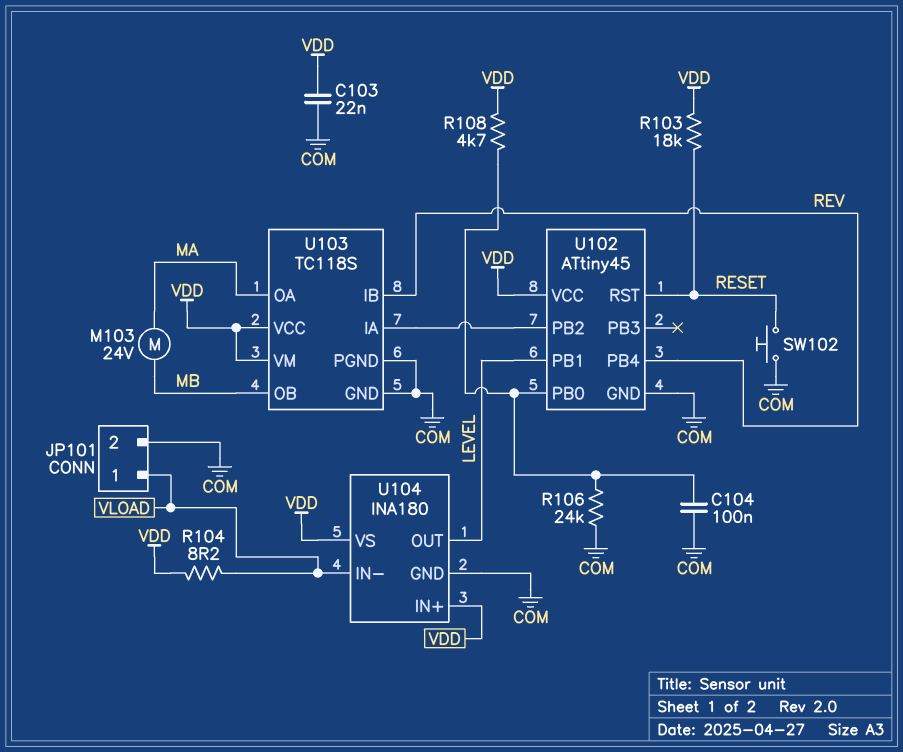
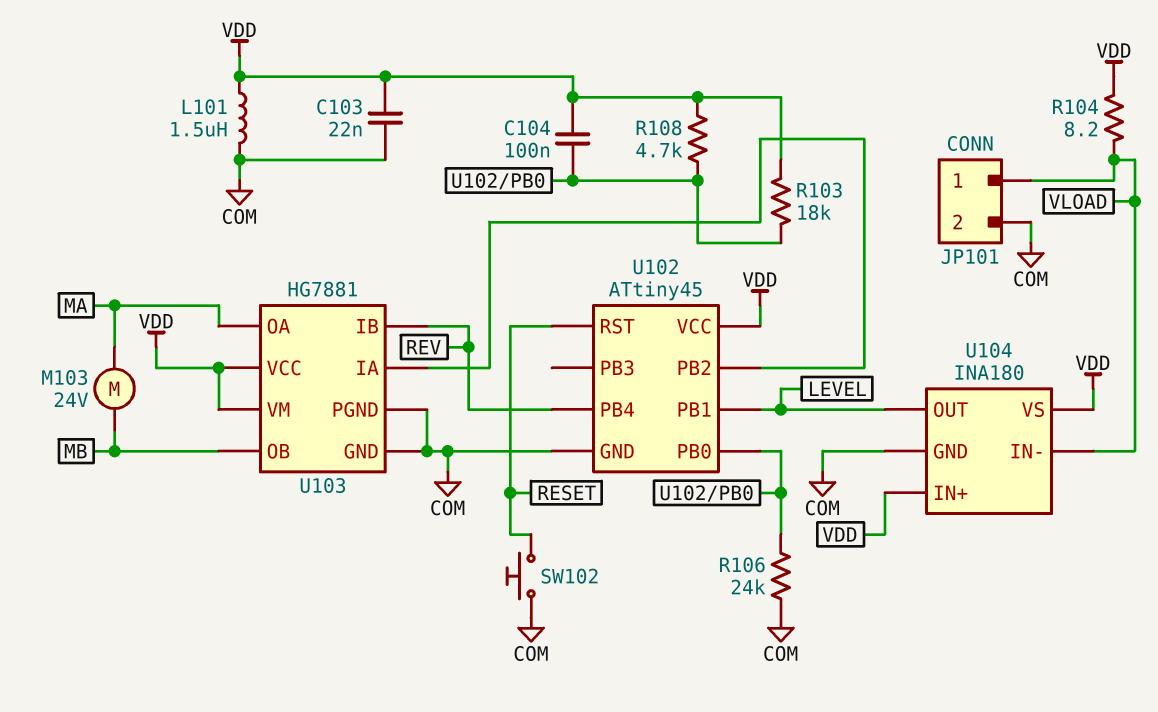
C104: 100nF (COM, U102/PB0) -> 100nF (U102/PB0, VDD)
L101: none -> 1.5uH (COM, VDD)
R103: 18k (RESET, VDD) -> 18k (U102/PB0, VDD)
U103: TC118S -> HG7881

